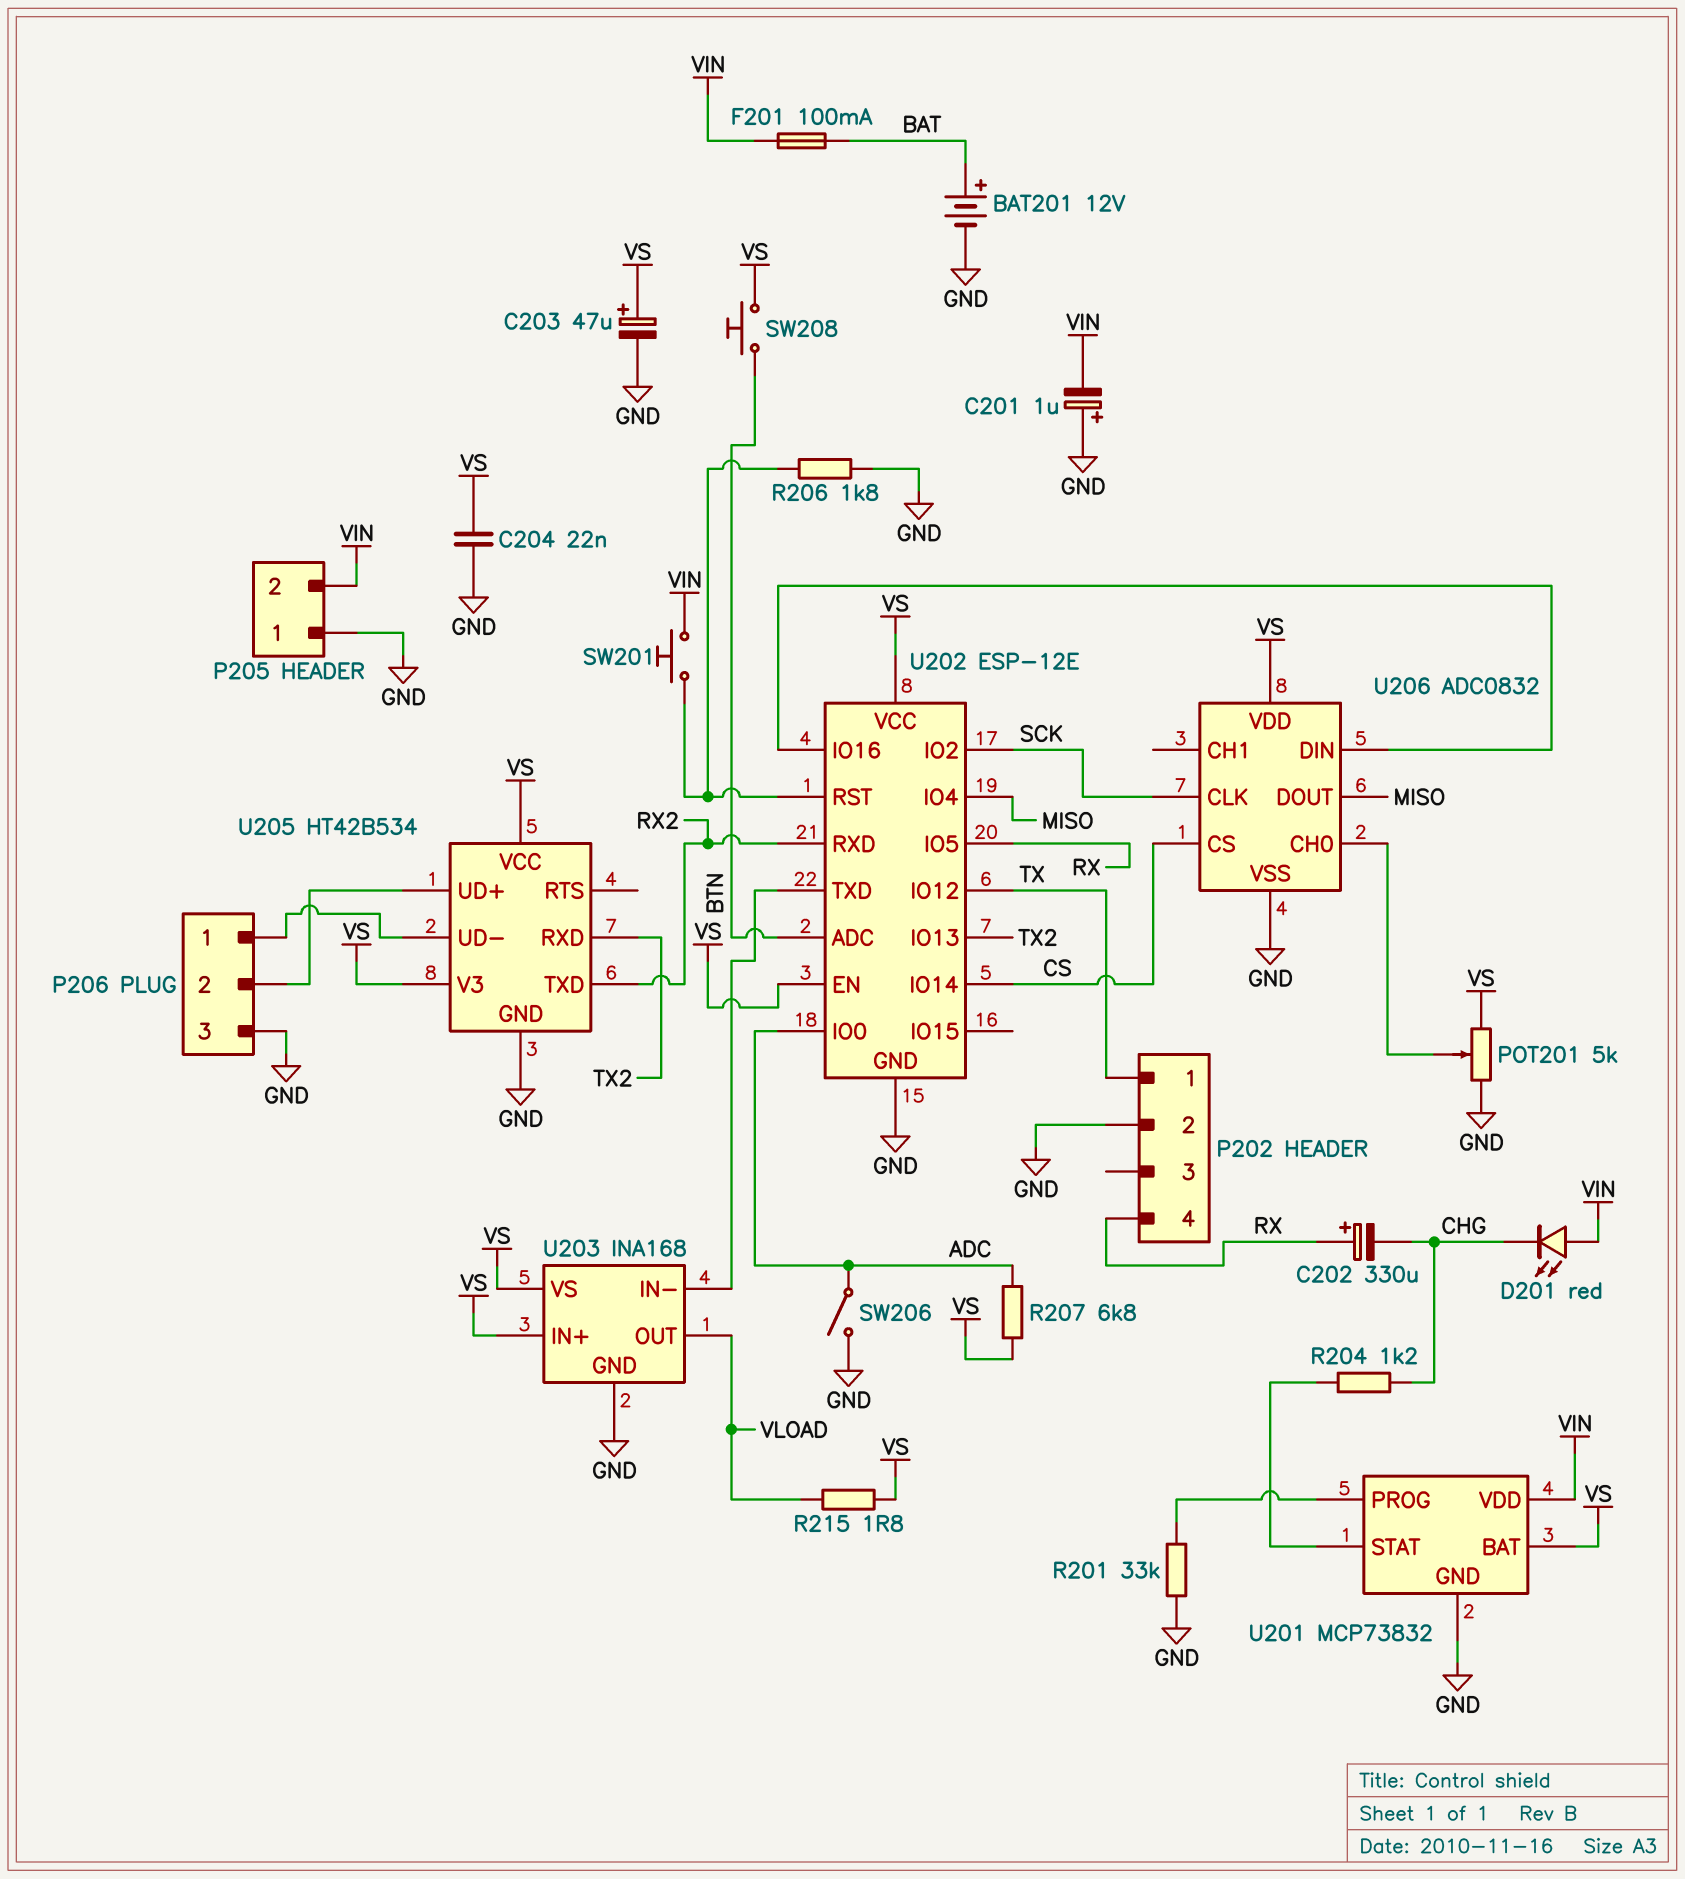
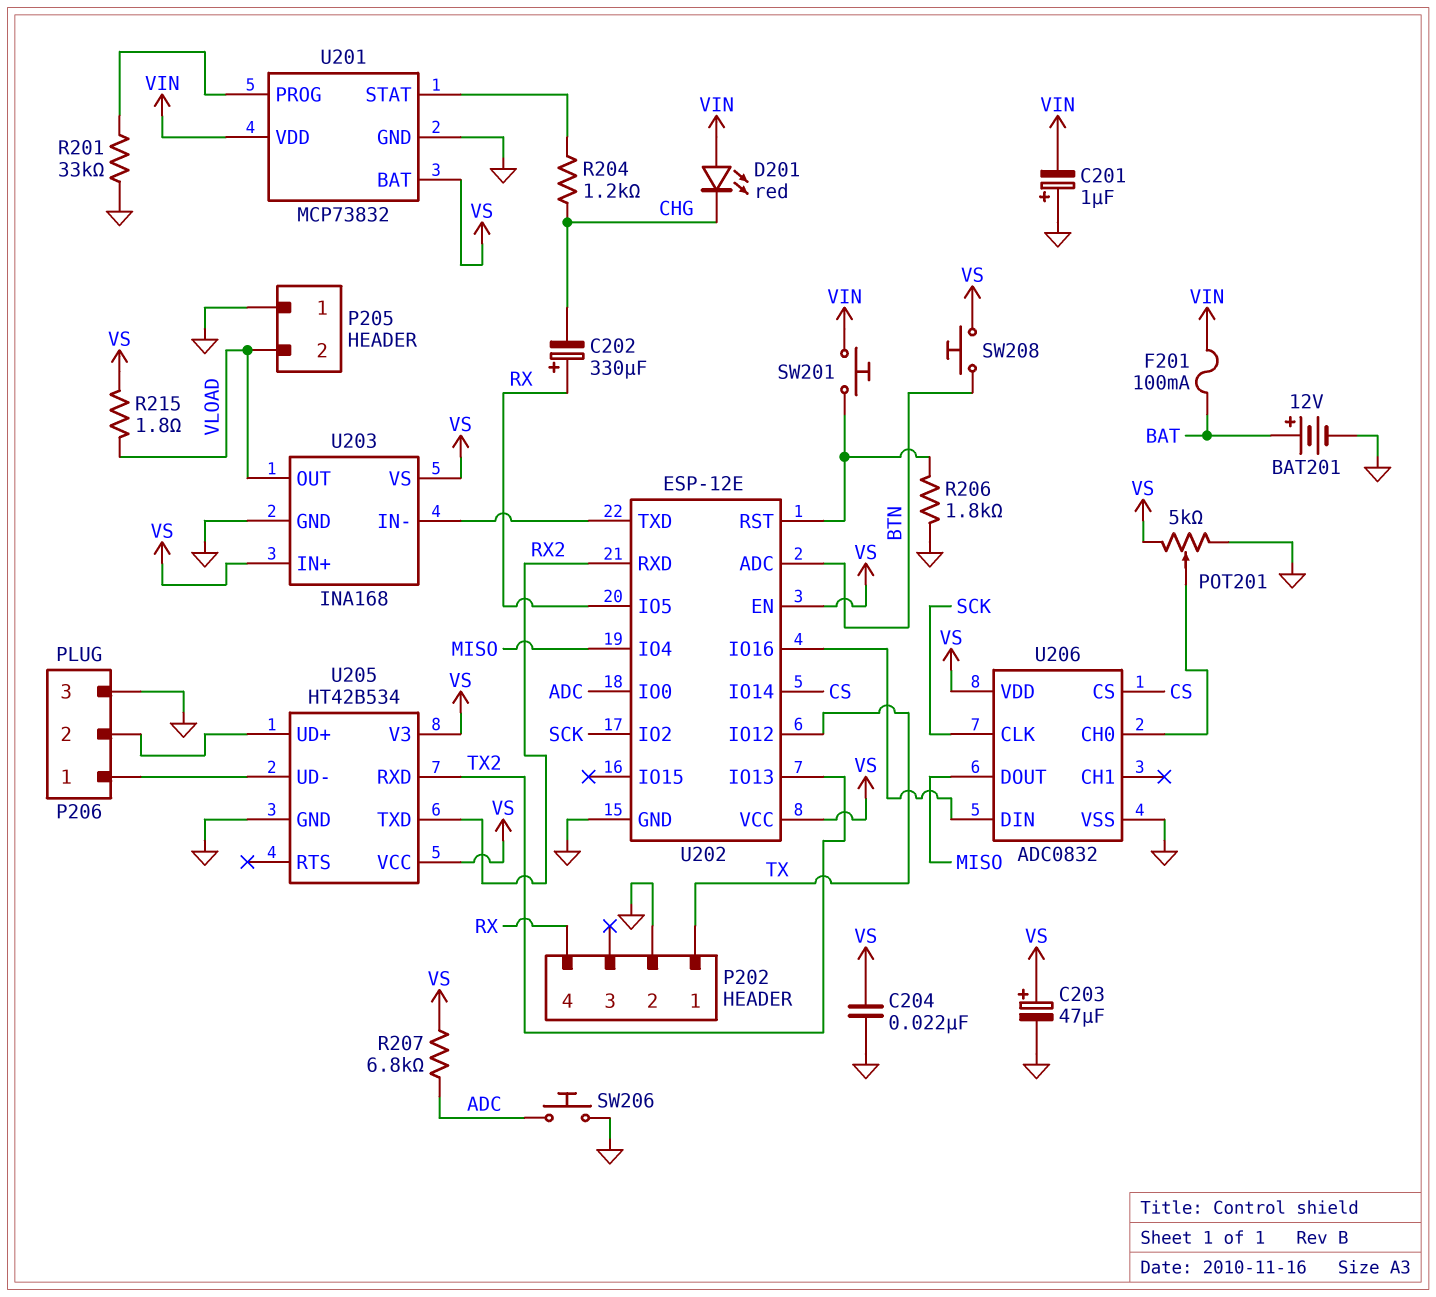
P205 pin 2: VIN -> VLOAD
SW206: switch (ADC, GND) -> button (ADC, GND)

